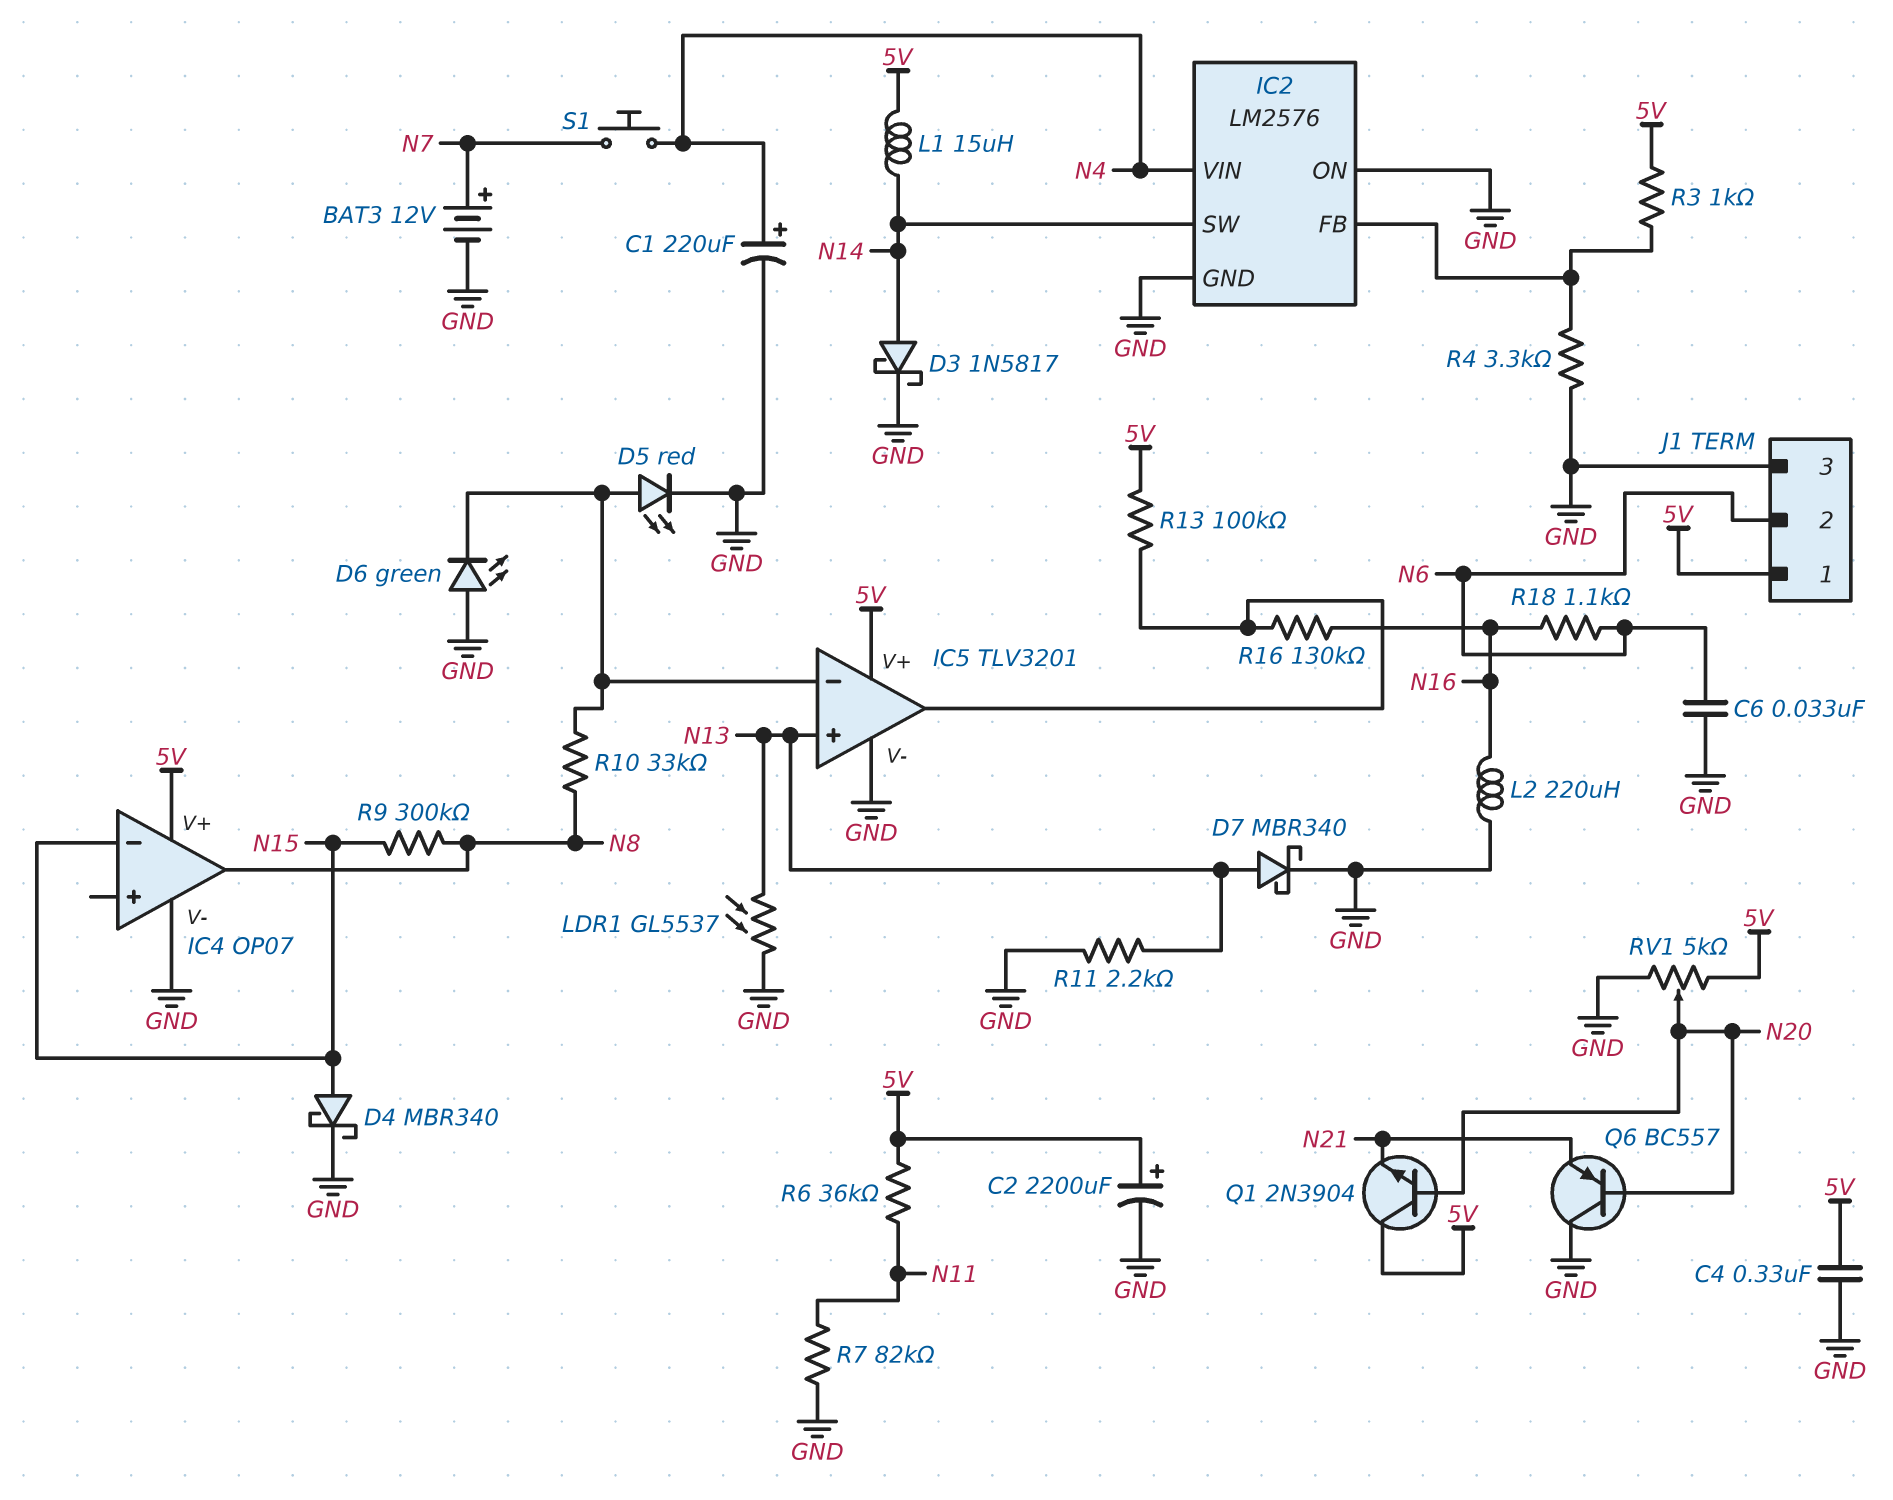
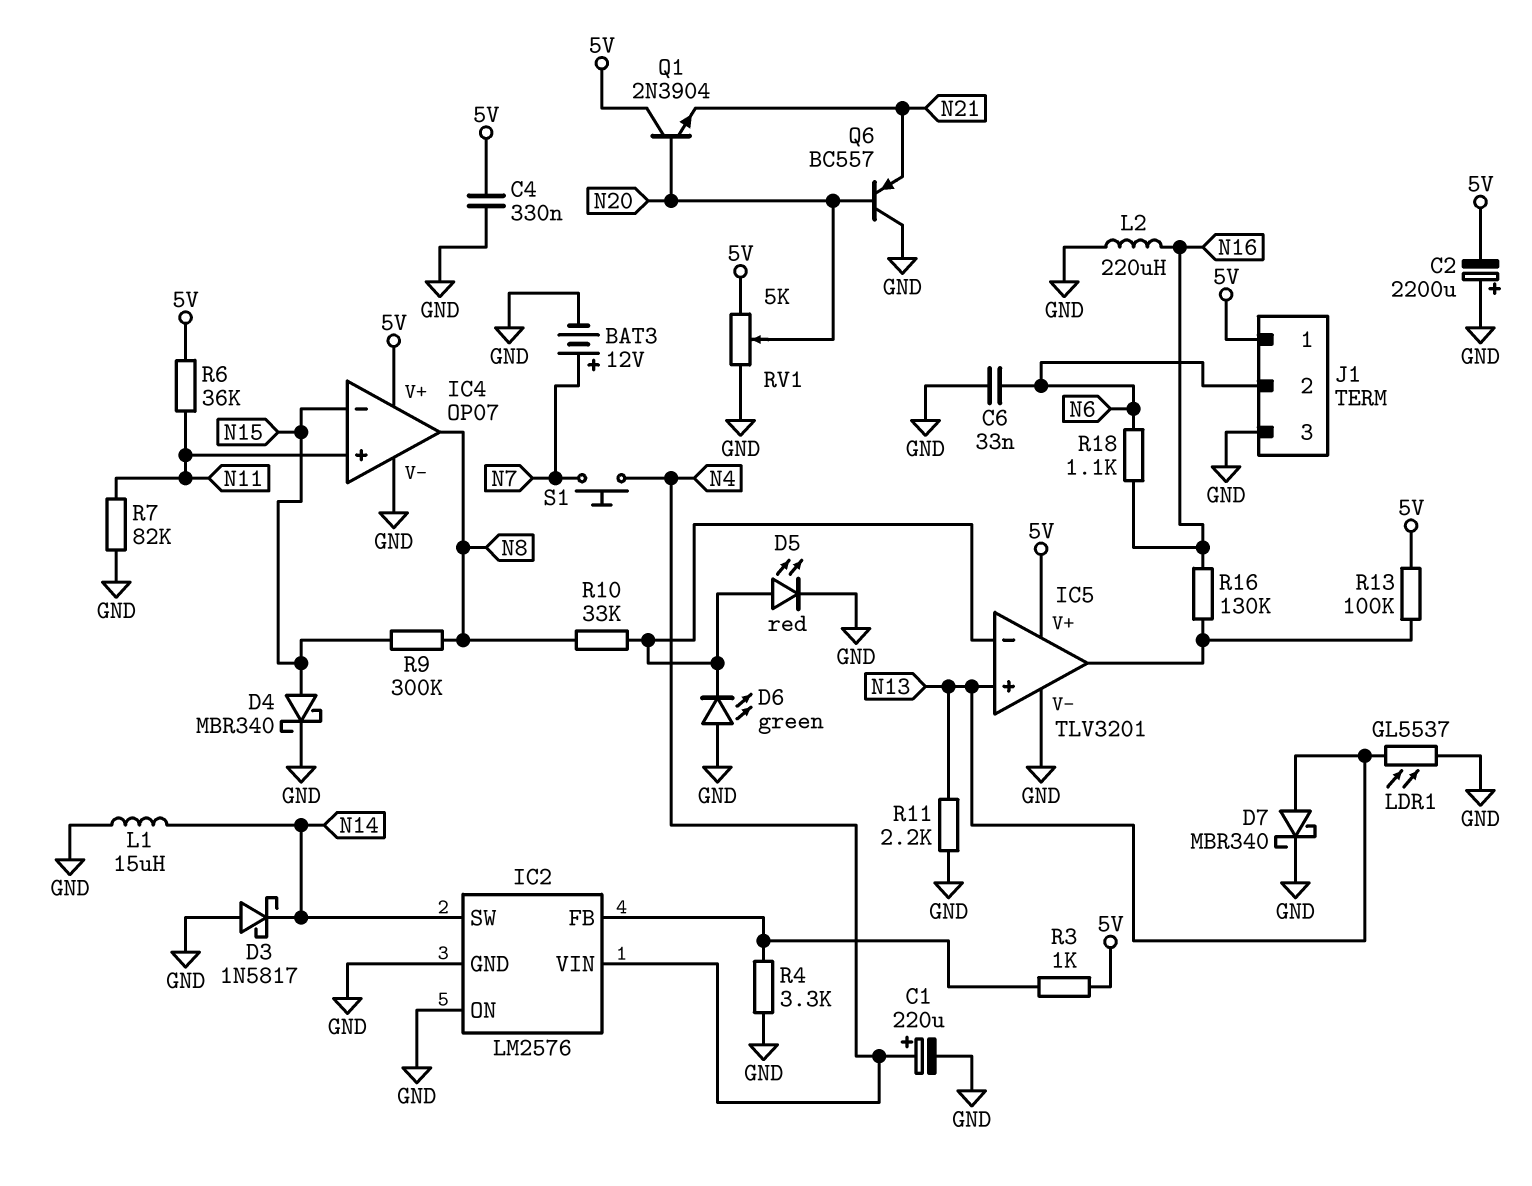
C2: 2200uF (plus 5V, minus GND) -> 2200uF (plus GND, minus 5V)
D3: schottky 1N5817 (A N14, K GND) -> schottky 1N5817 (A GND, K N14)
IC4 pin in+: none -> N11
L1: 15uH (5V, N14) -> 15uH (GND, N14)

